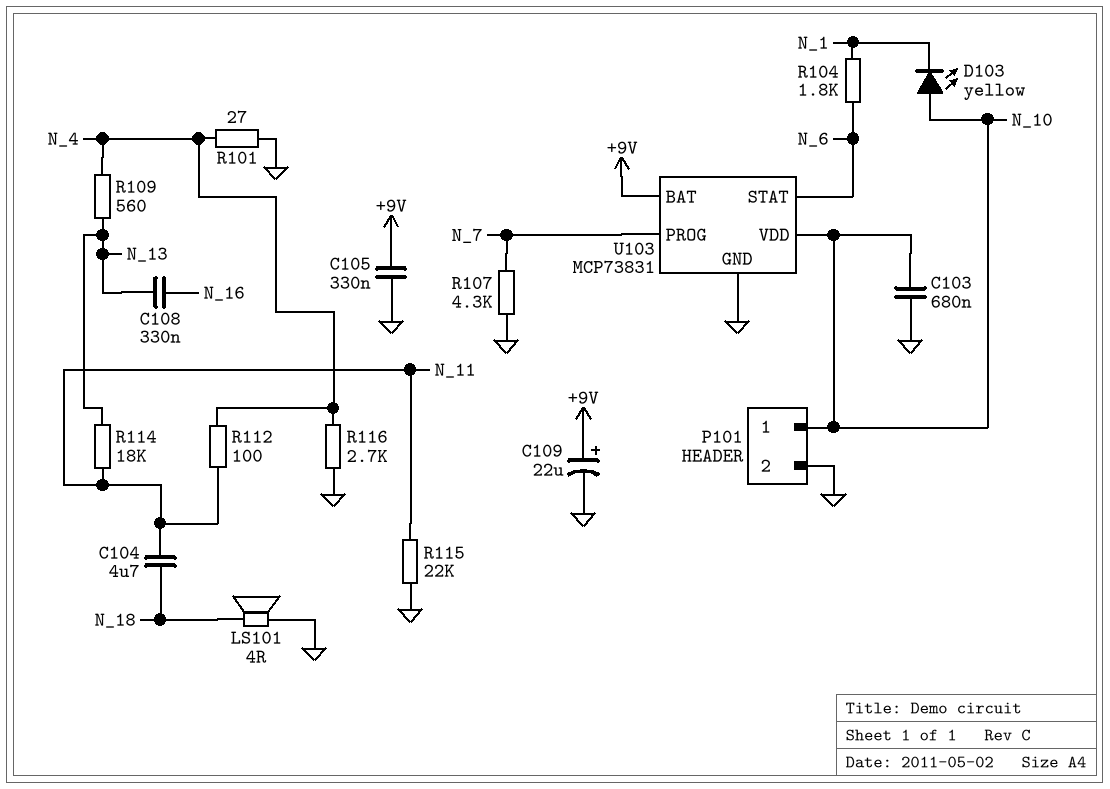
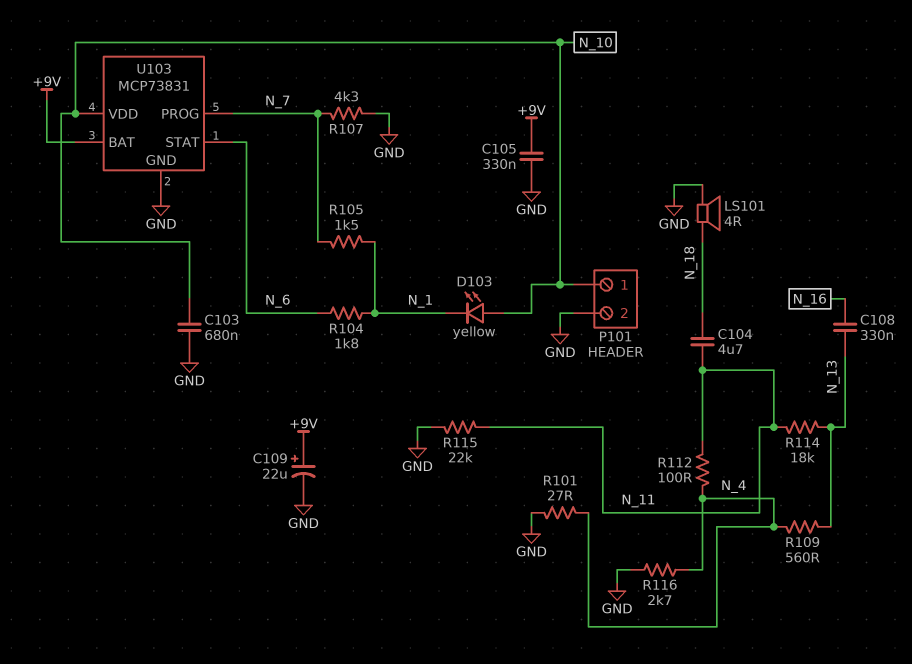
R105: none -> 1.5k (N_1, N_7)

